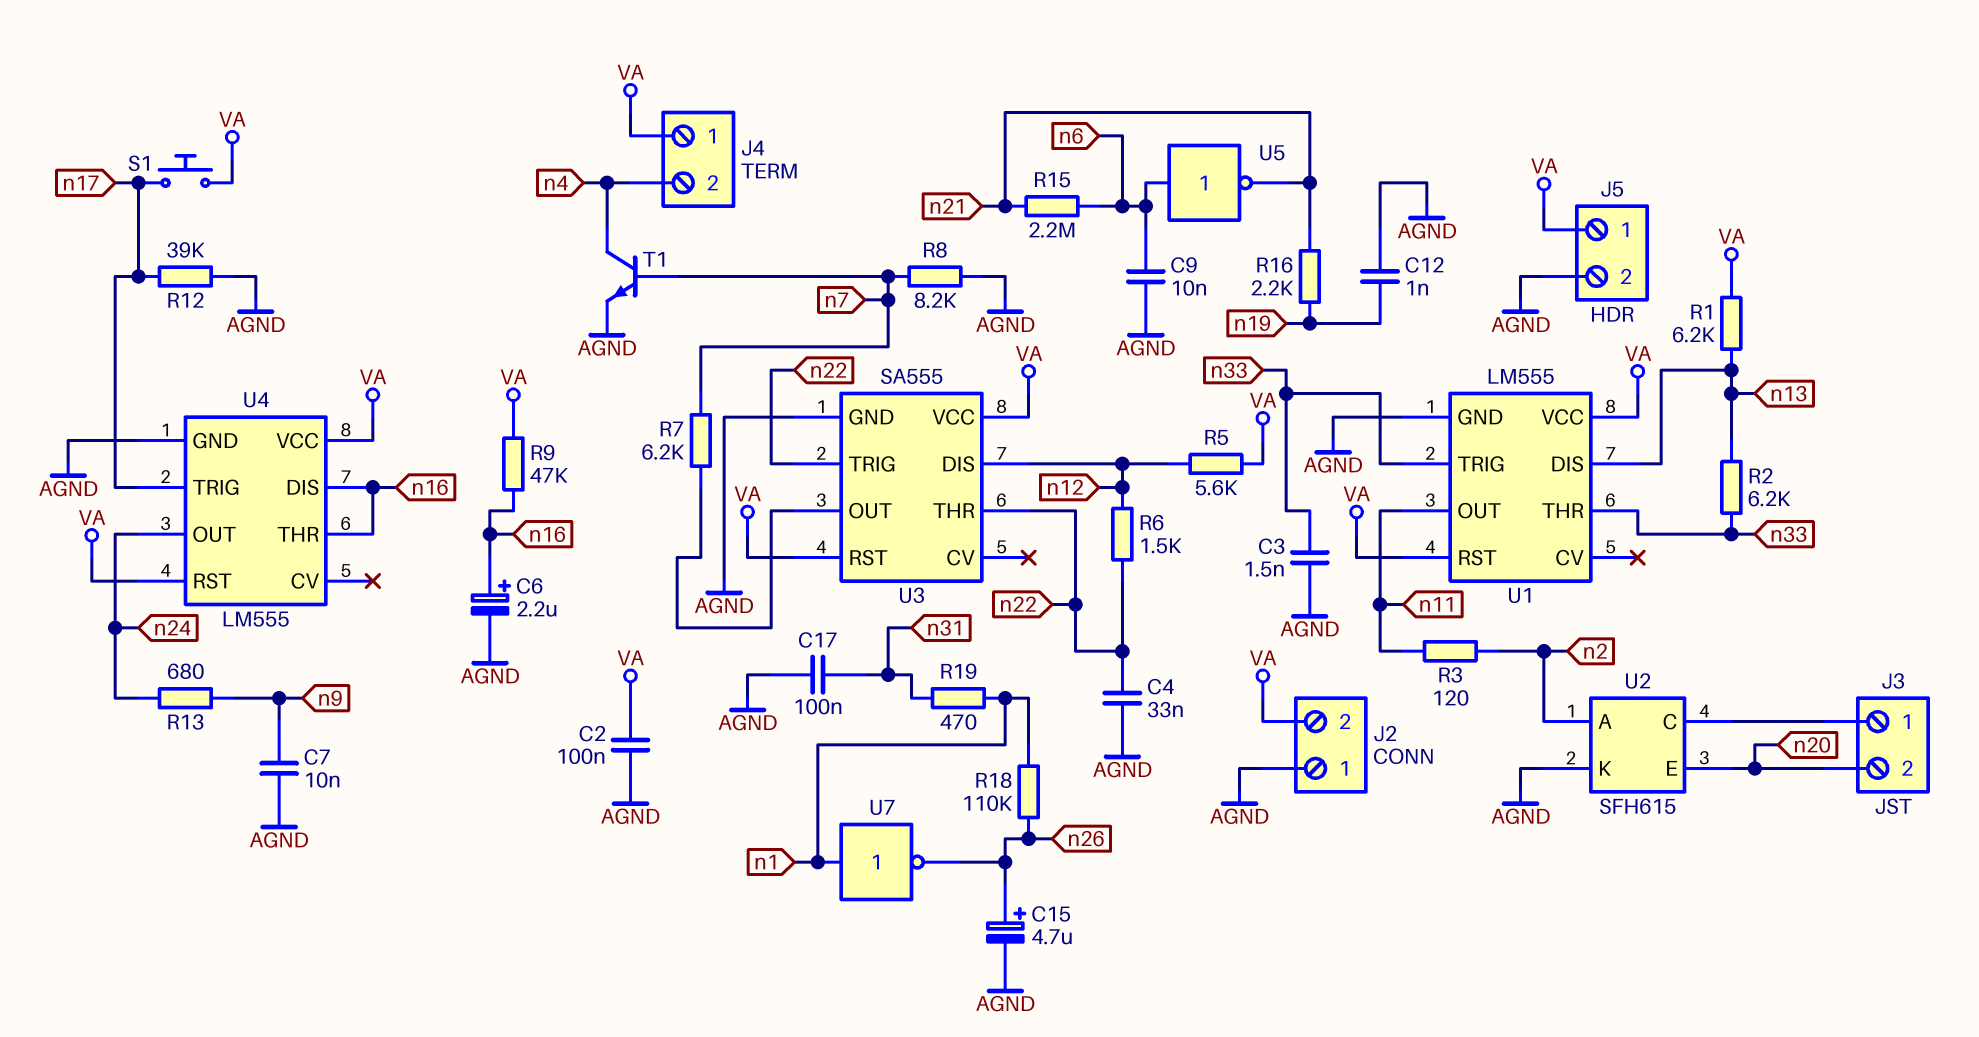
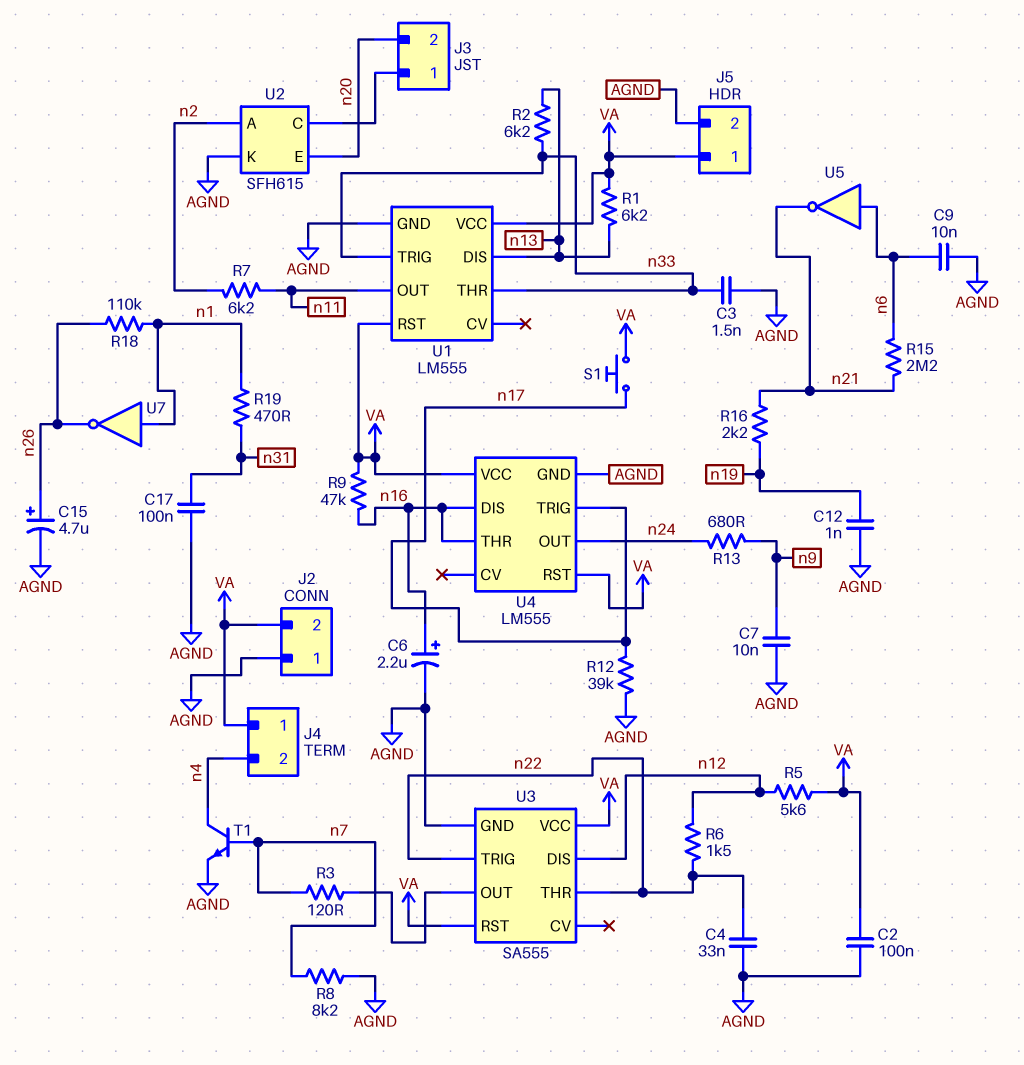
R3: 120 (n2, n11) -> 120 (U3/OUT, n7)
R7: 6.2k (U3/OUT, n7) -> 6.2k (n2, n11)

